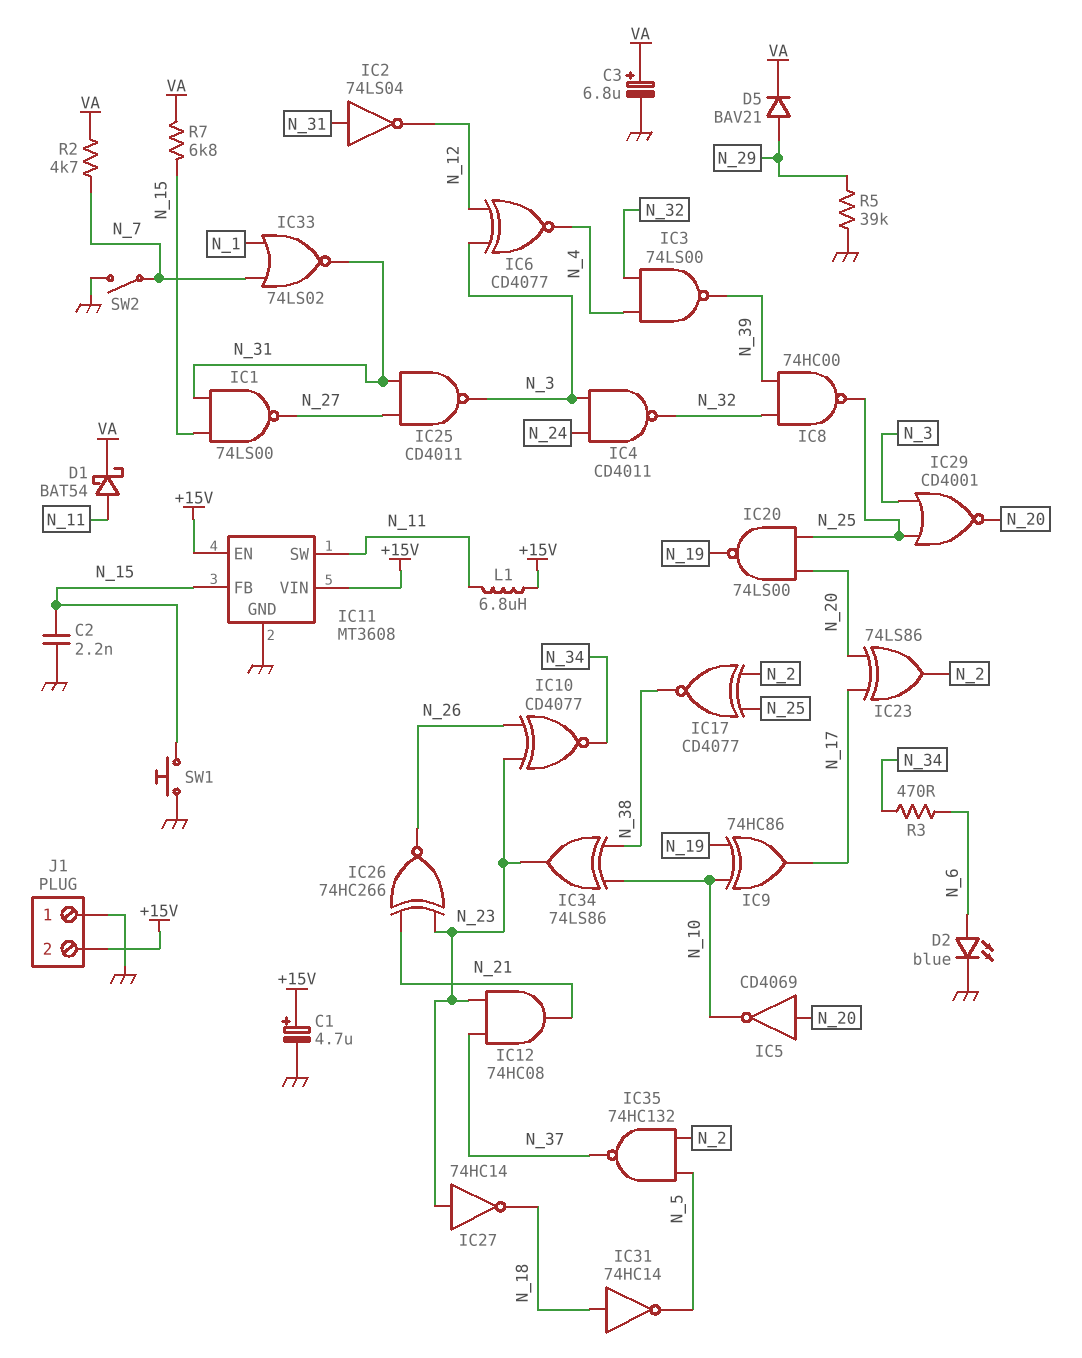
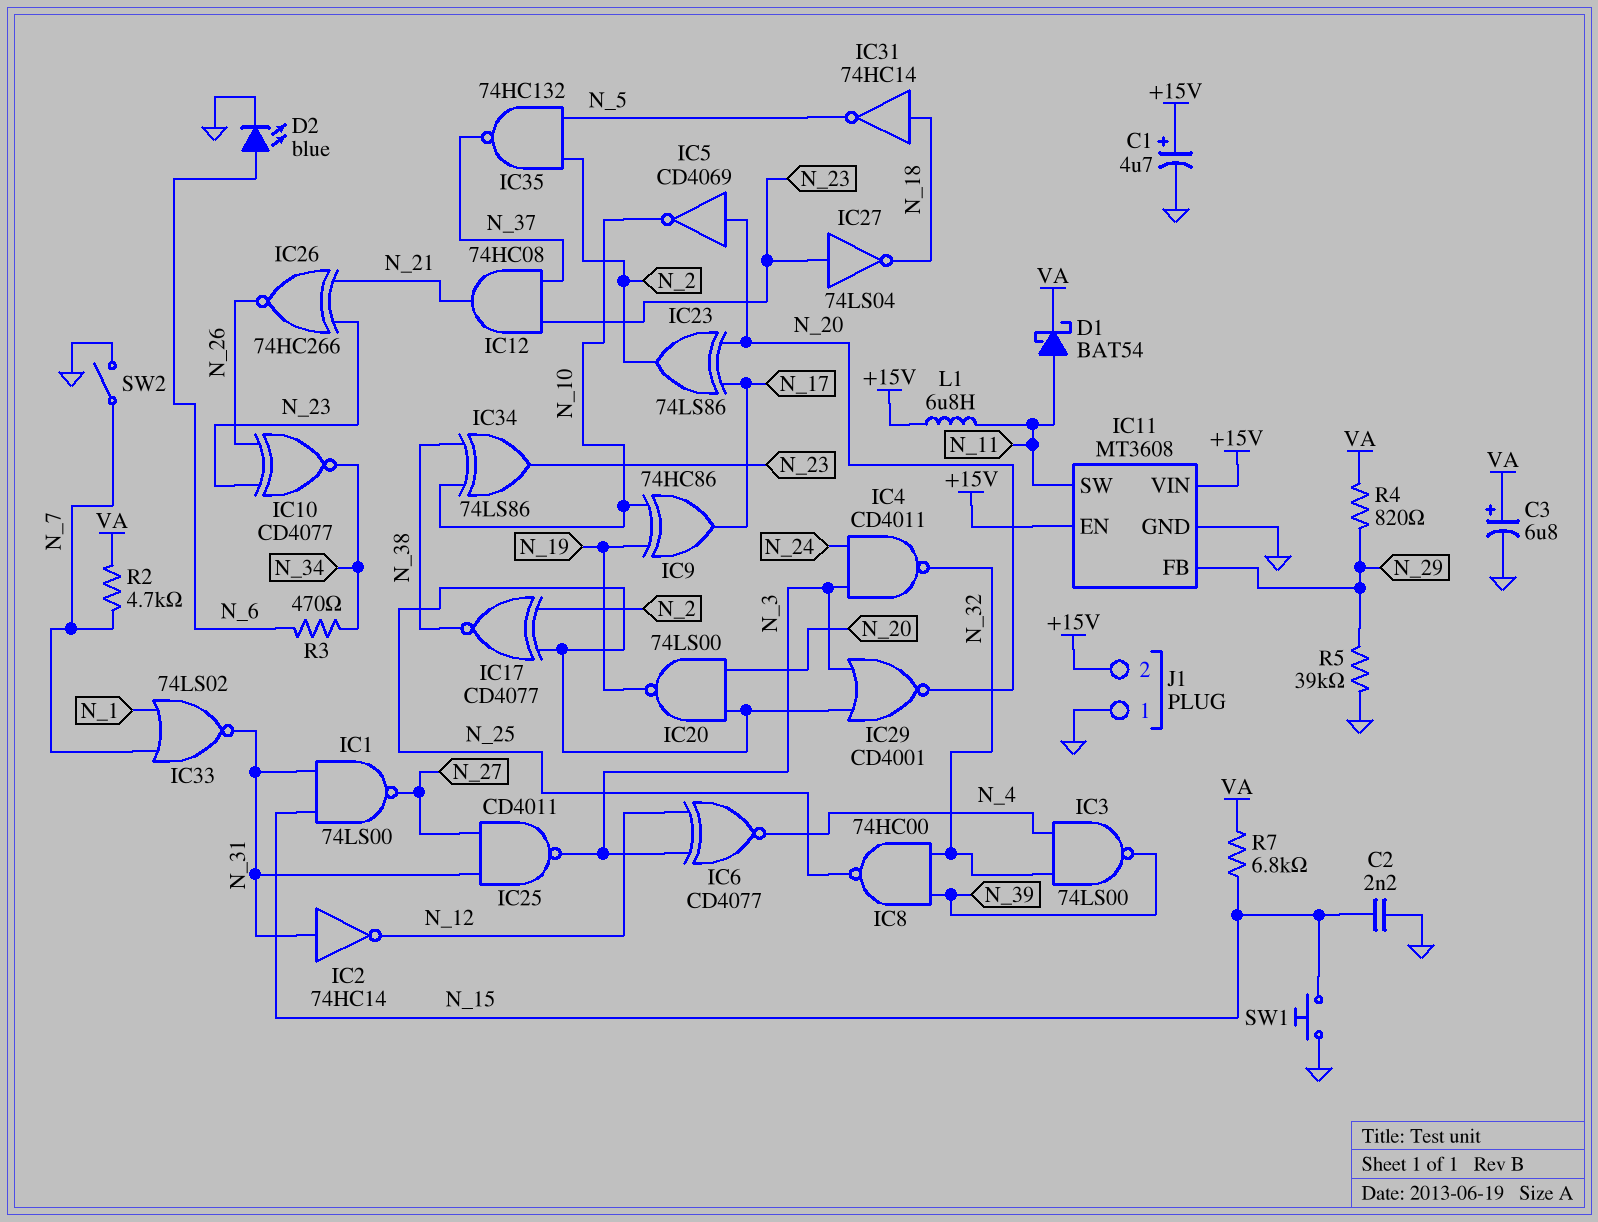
D5: diode BAV21 (A N_29, K VA) -> none
IC2: NOT 74LS04 (in N_31, out N_12) -> NOT 74HC14 (in N_31, out N_12)
IC11 pin FB: N_15 -> N_29
IC27: NOT 74HC14 (in N_23, out N_18) -> NOT 74LS04 (in N_23, out N_18)
R4: none -> 820 (N_29, VA)

